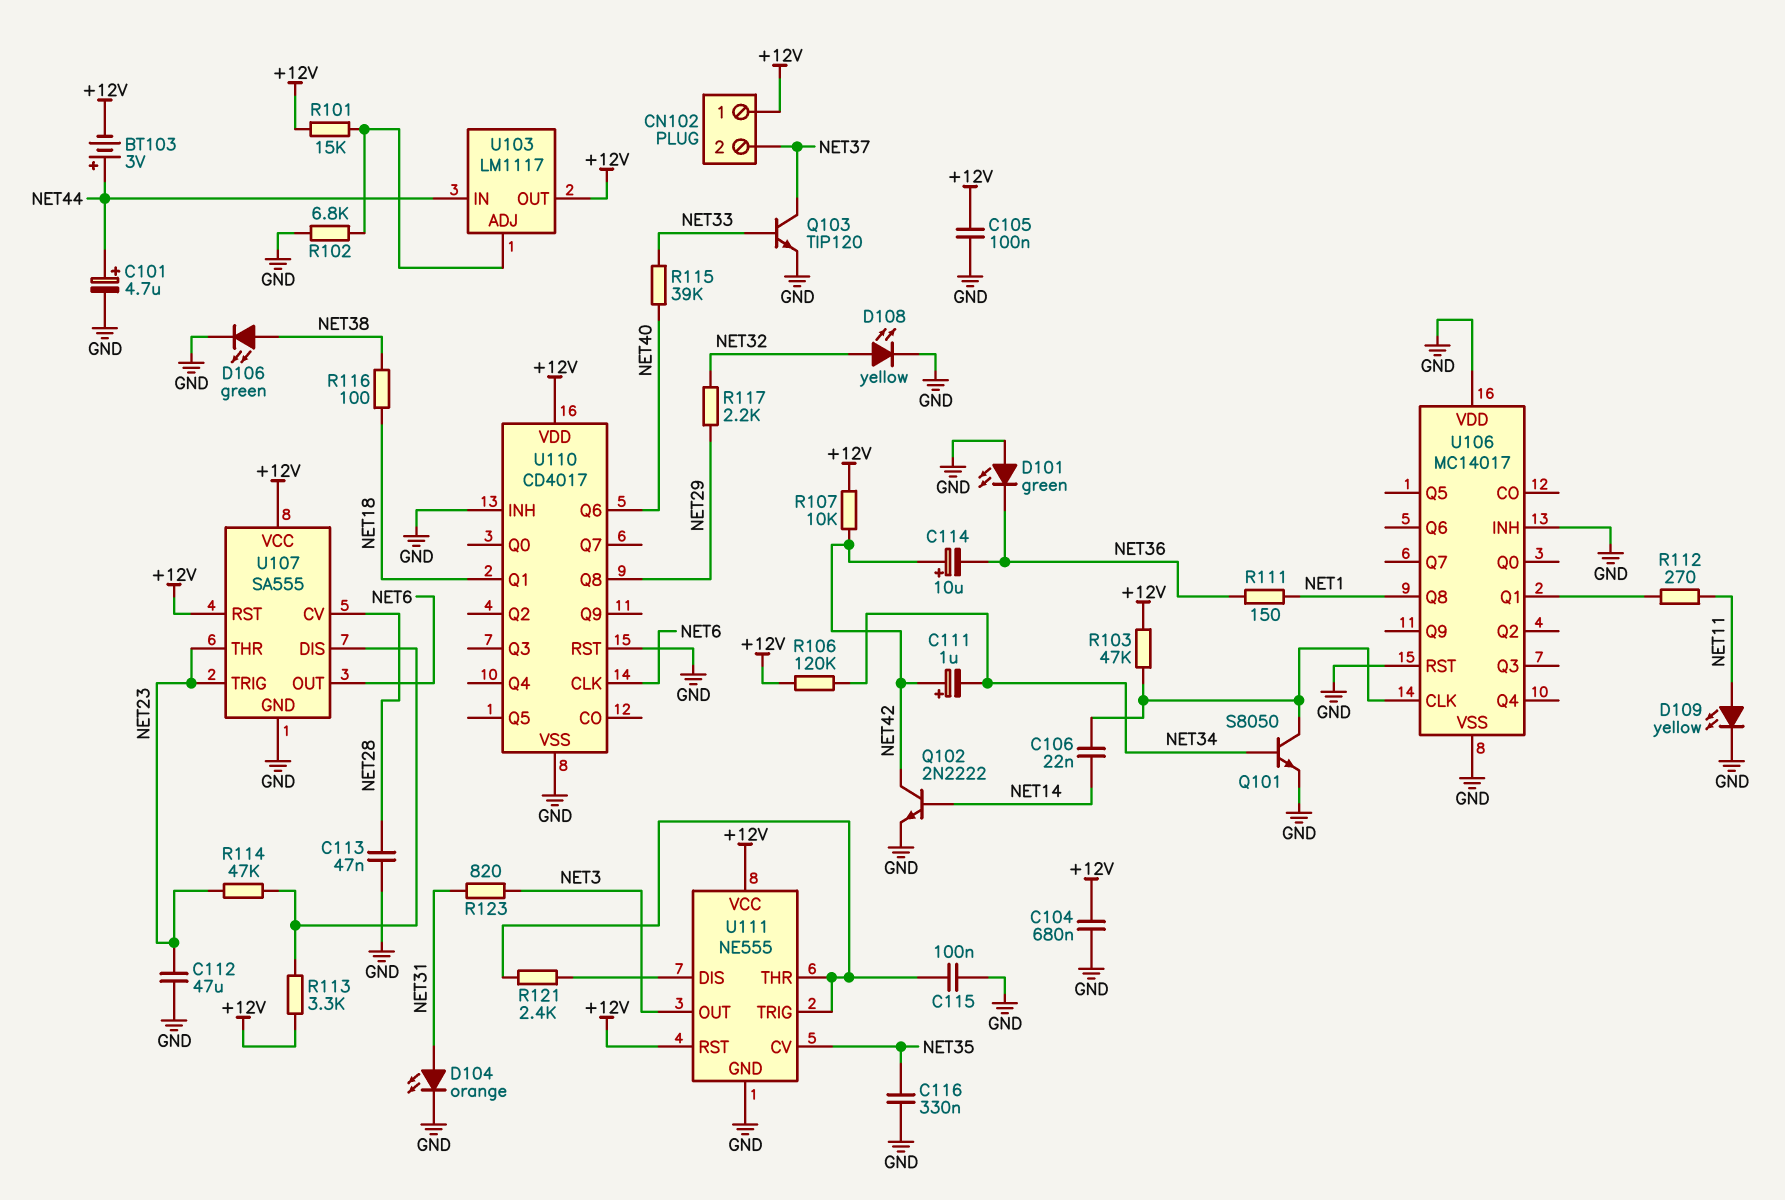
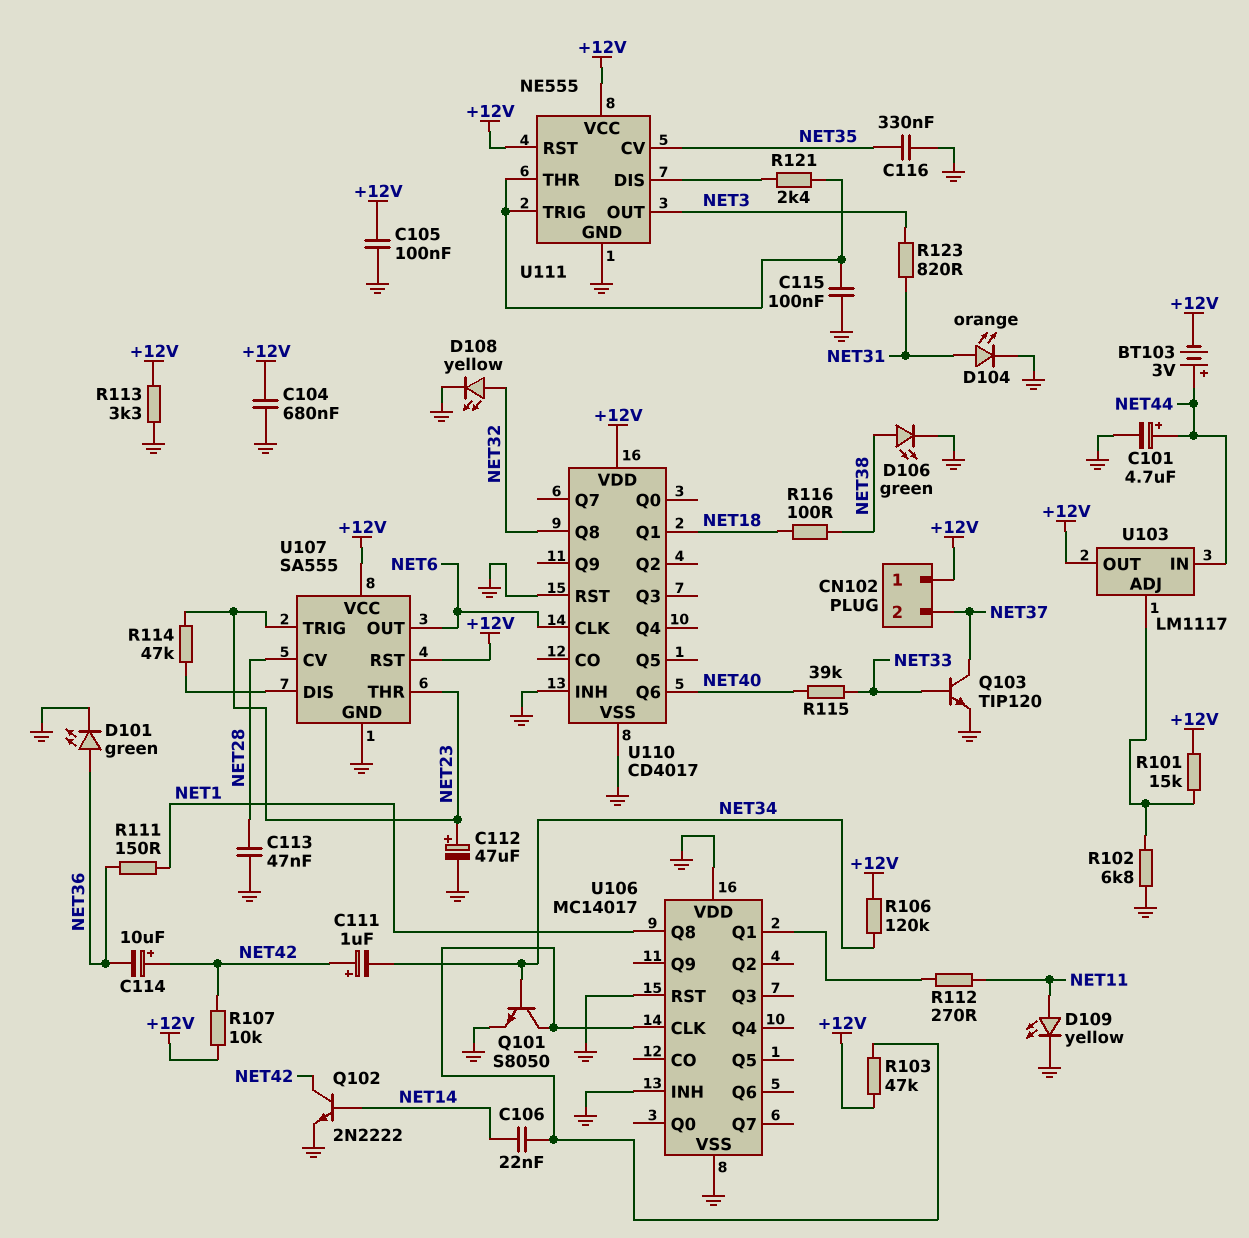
C112: 47uF (GND, NET23) -> 47uF (plus NET23, minus GND)
D101: LED green (A GND, K NET36) -> LED green (A NET36, K GND)
R113: 3.3k (+12V, U107/DIS) -> 3.3k (+12V, GND)
R117: 2.2k (NET29, NET32) -> none
U110 pin Q8: NET29 -> NET32

